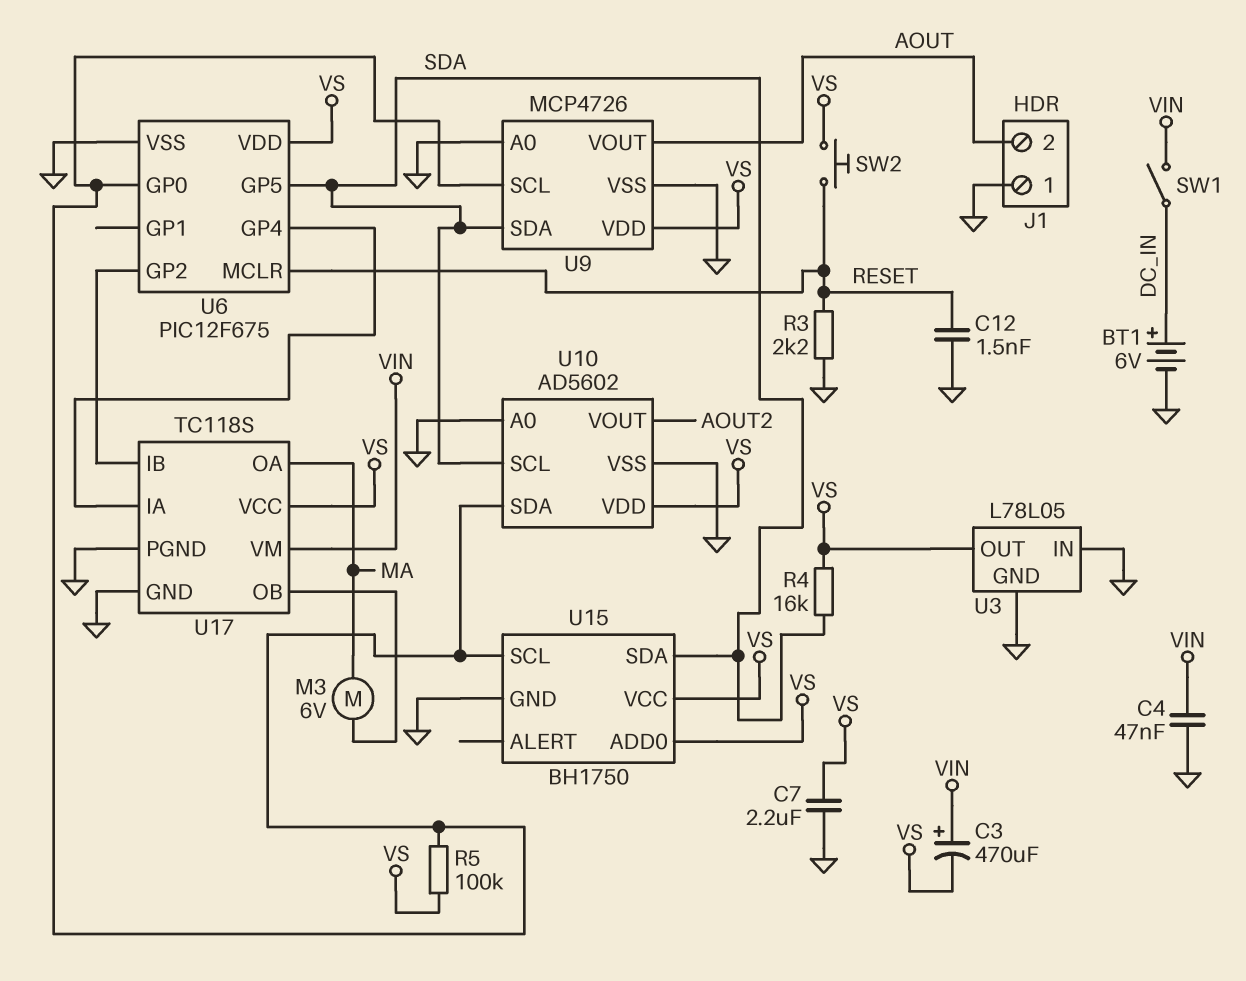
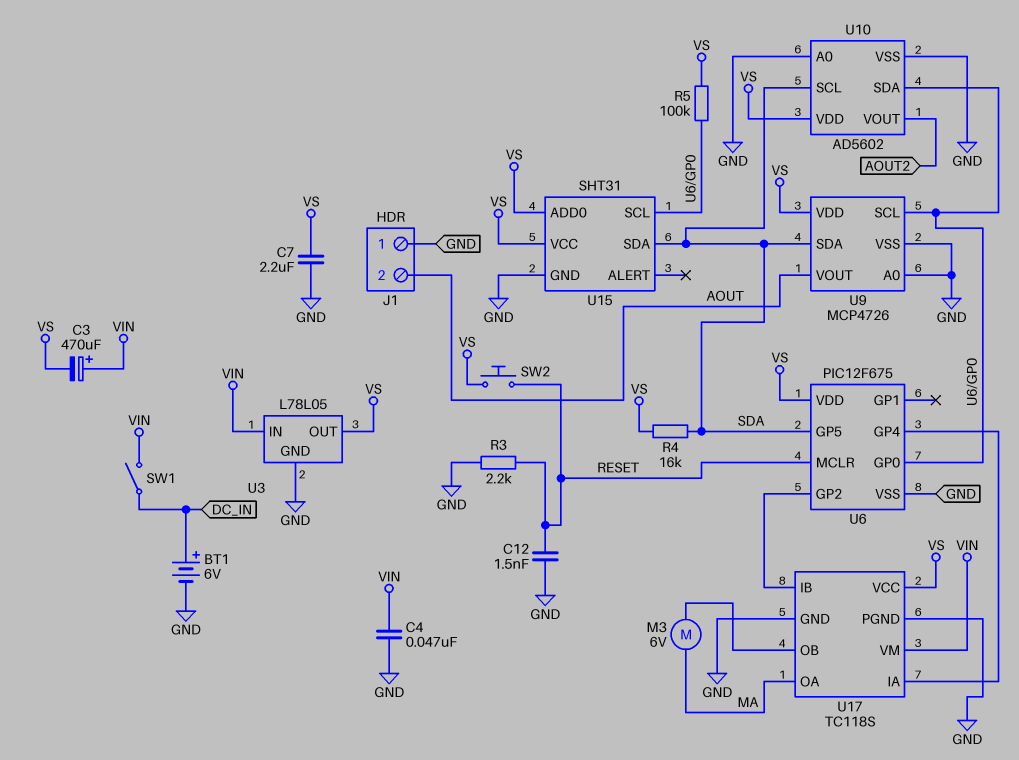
U3 pin IN: GND -> VIN
U15: BH1750 -> SHT31

